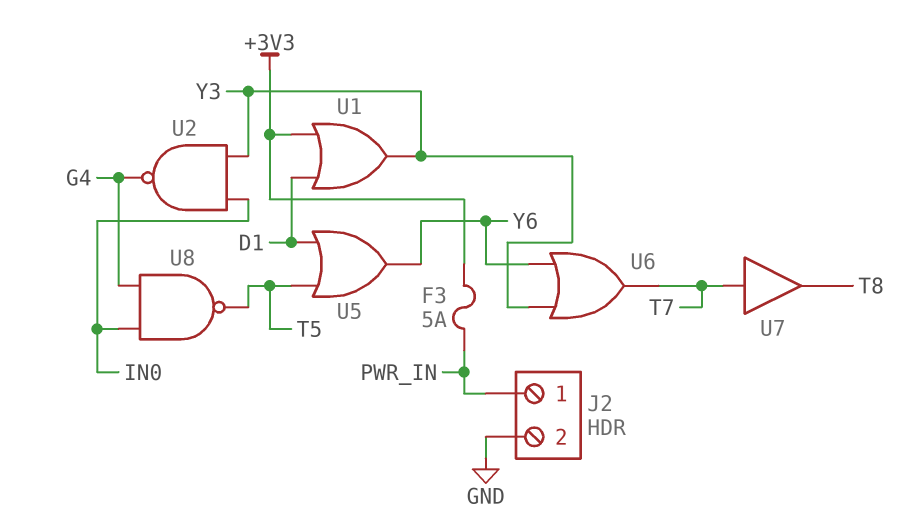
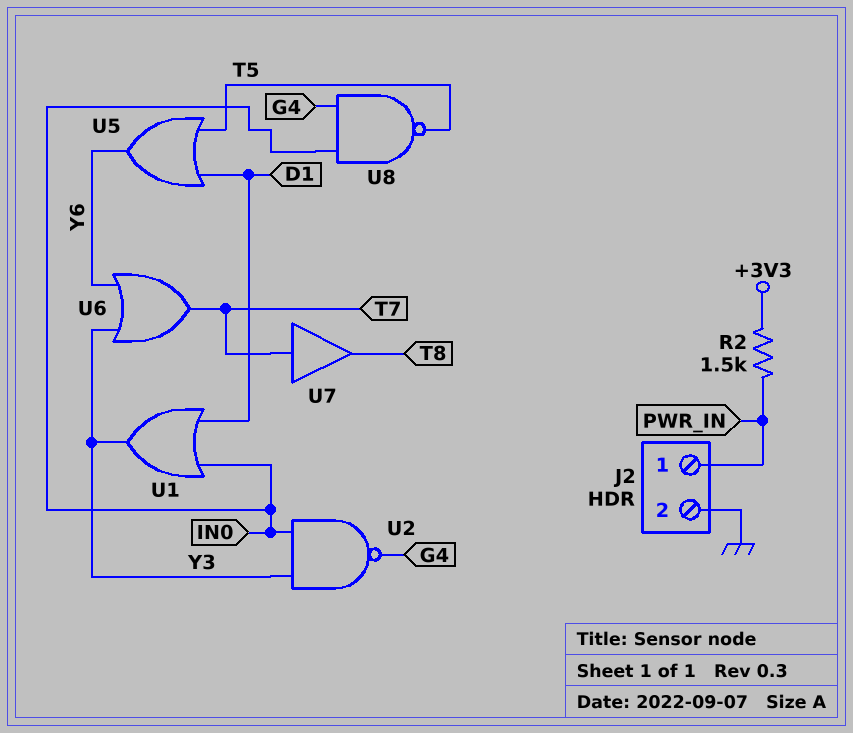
F3: 5A (+3V3, PWR_IN) -> none
R2: none -> 1.5k (+3V3, PWR_IN)
U1: OR (in +3V3, in D1, out Y3) -> OR (in D1, in IN0, out Y3)

